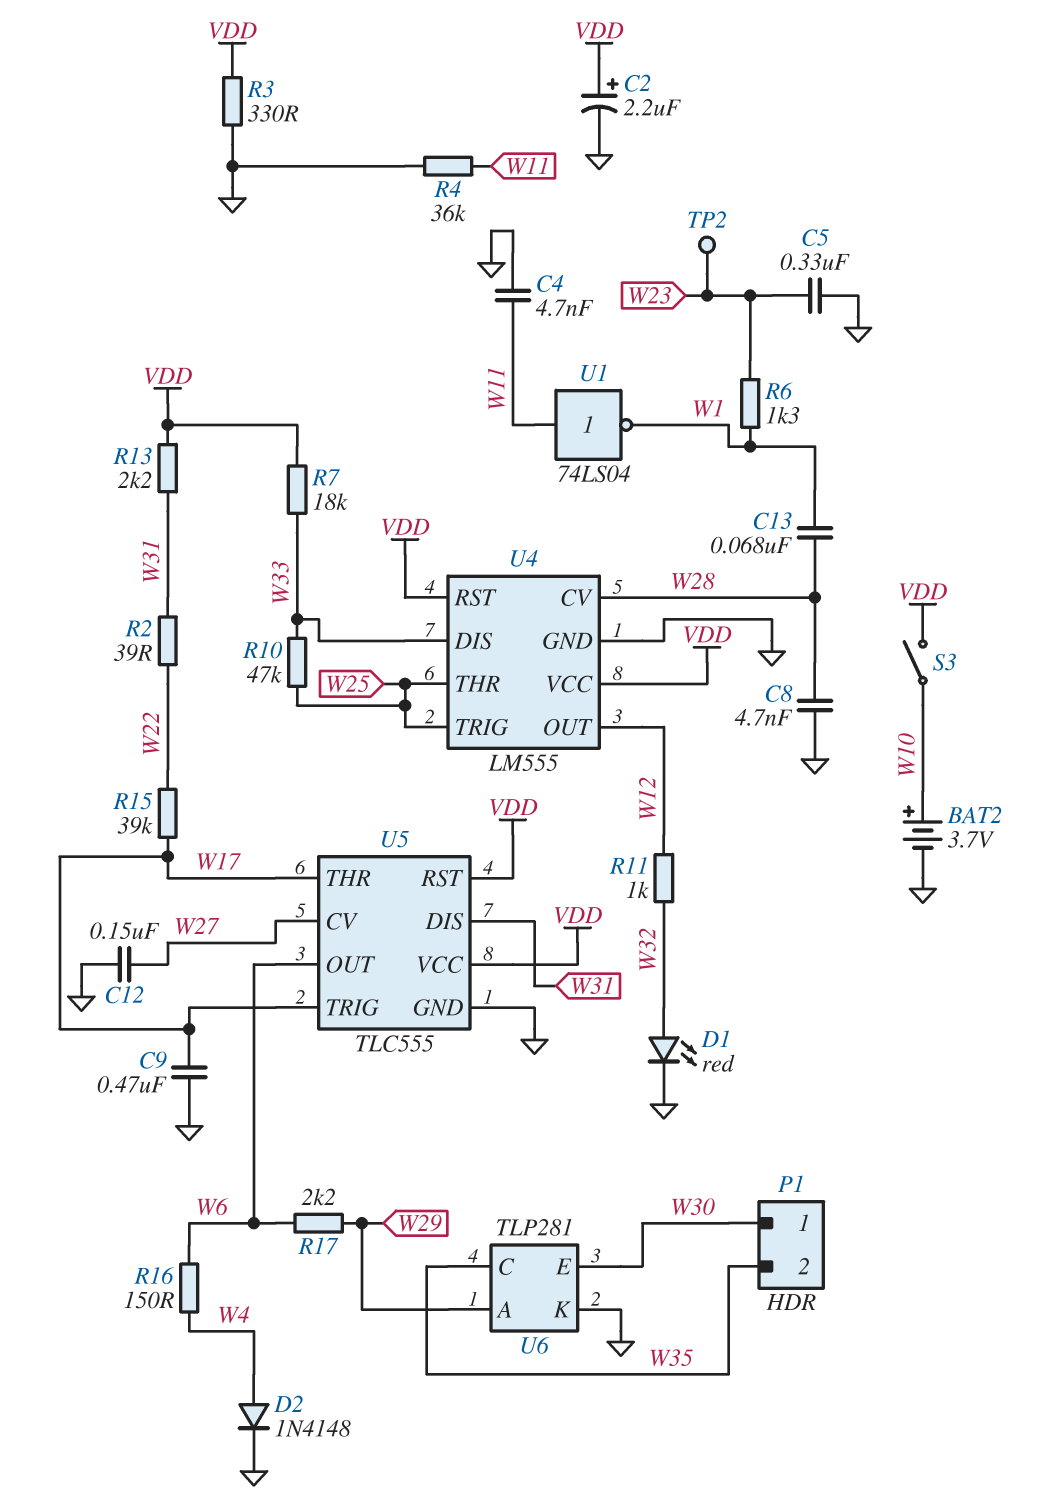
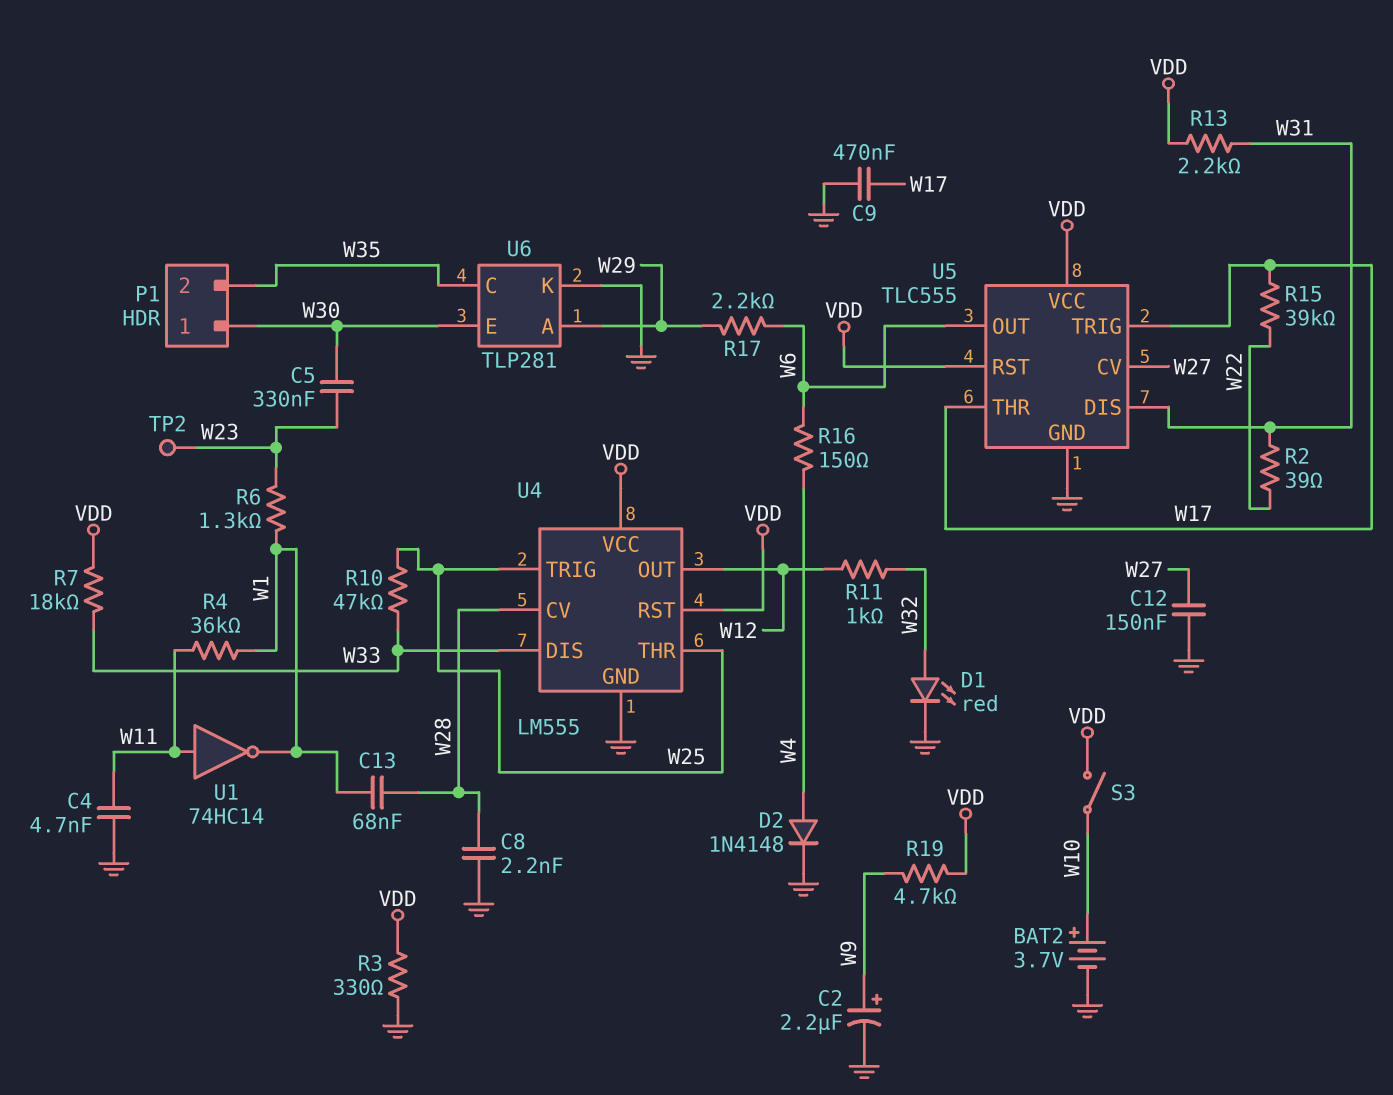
C2: 2.2uF (plus VDD, minus GND) -> 2.2uF (plus W9, minus GND)
C5: 330nF (GND, W23) -> 330nF (W23, W30)
C8: 4.7nF (GND, W28) -> 2.2nF (GND, W28)
R4: 36k (GND, W11) -> 36k (W1, W11)
R19: none -> 4.7k (VDD, W9)
U1: NOT 74LS04 (in W11, out W1) -> NOT 74HC14 (in W11, out W1)

